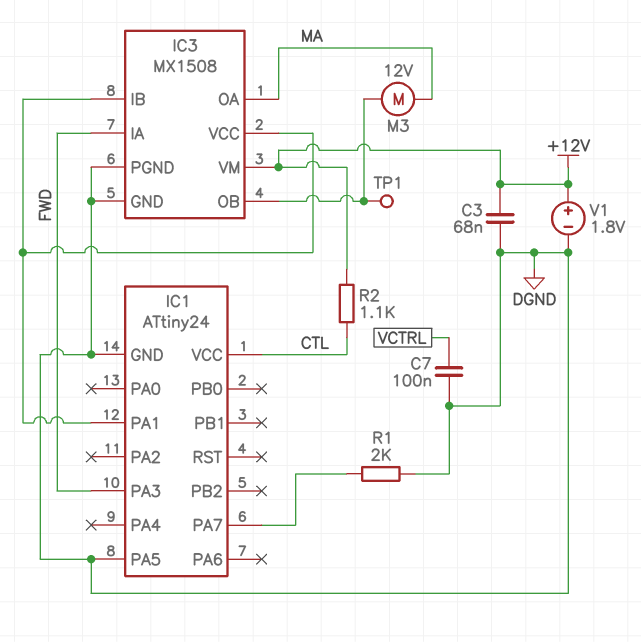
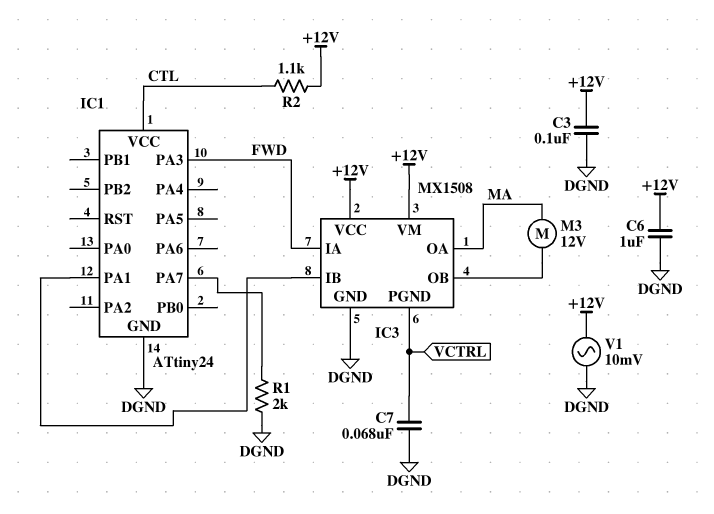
C3: 68nF (+12V, DGND) -> 100nF (+12V, DGND)
C6: none -> 1uF (+12V, DGND)
C7: 100nF (DGND, VCTRL) -> 68nF (DGND, VCTRL)
IC1 pin PA5: DGND -> none
IC3 pin PGND: DGND -> VCTRL
IC3 pin VCC: IC1/PA1 -> +12V
TP1: test point (IC3/OB) -> none
V1: 1.8V (plus +12V, minus DGND) -> AC 10mV (+12V, DGND)

